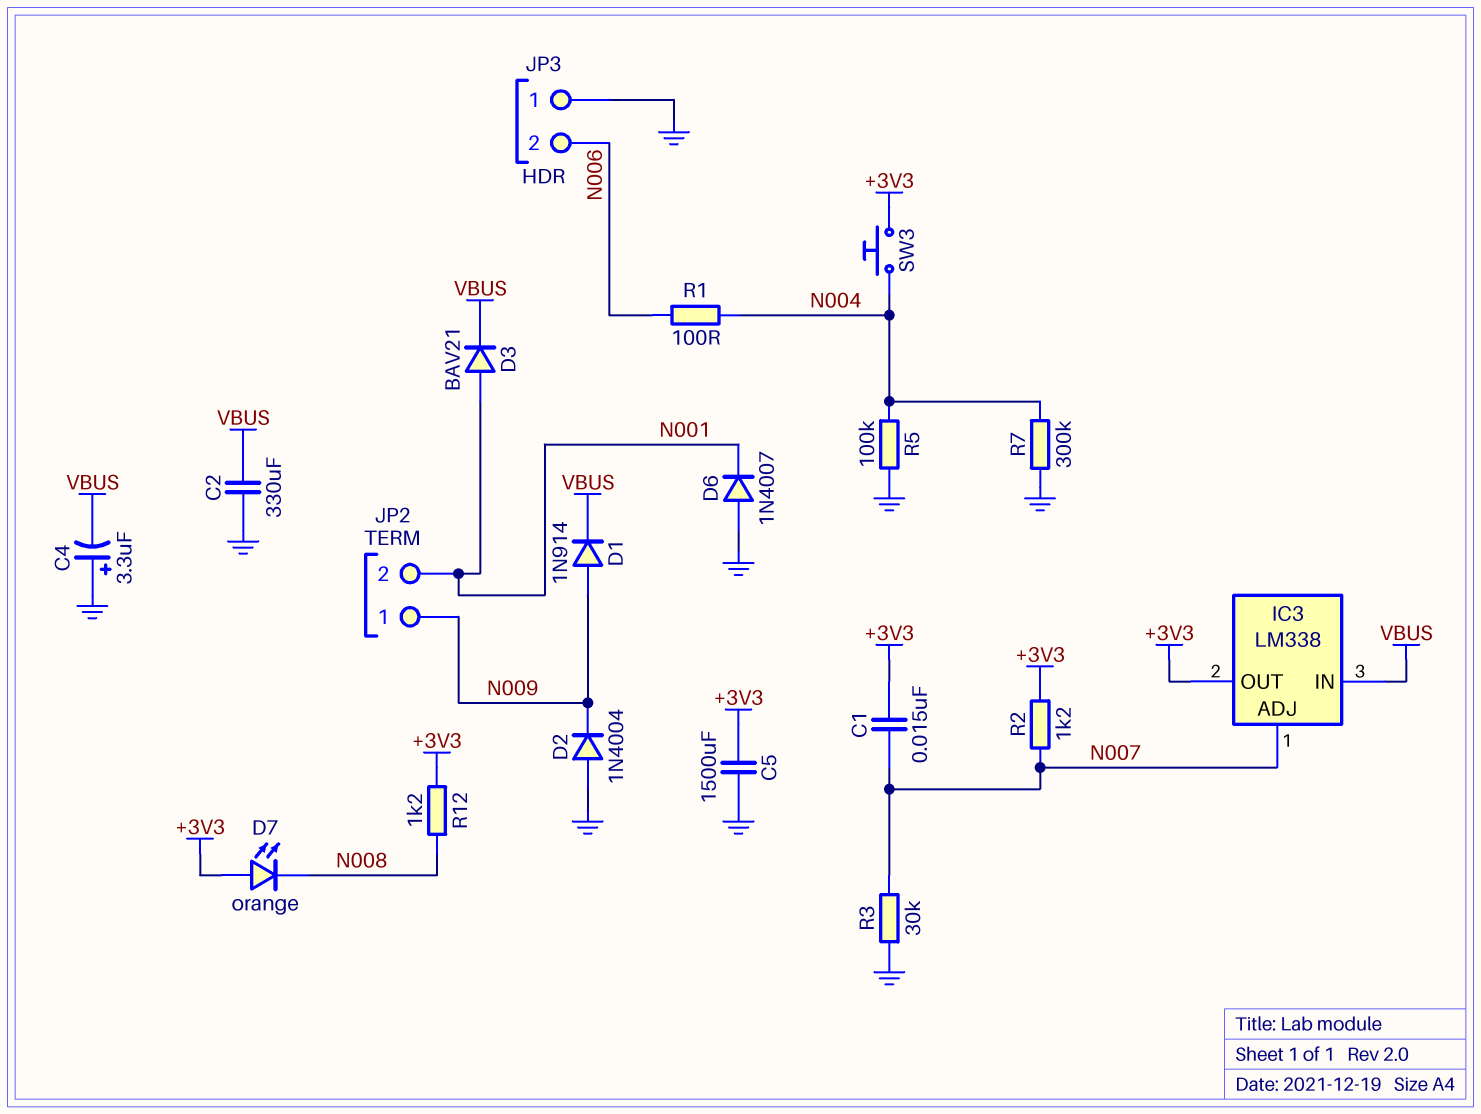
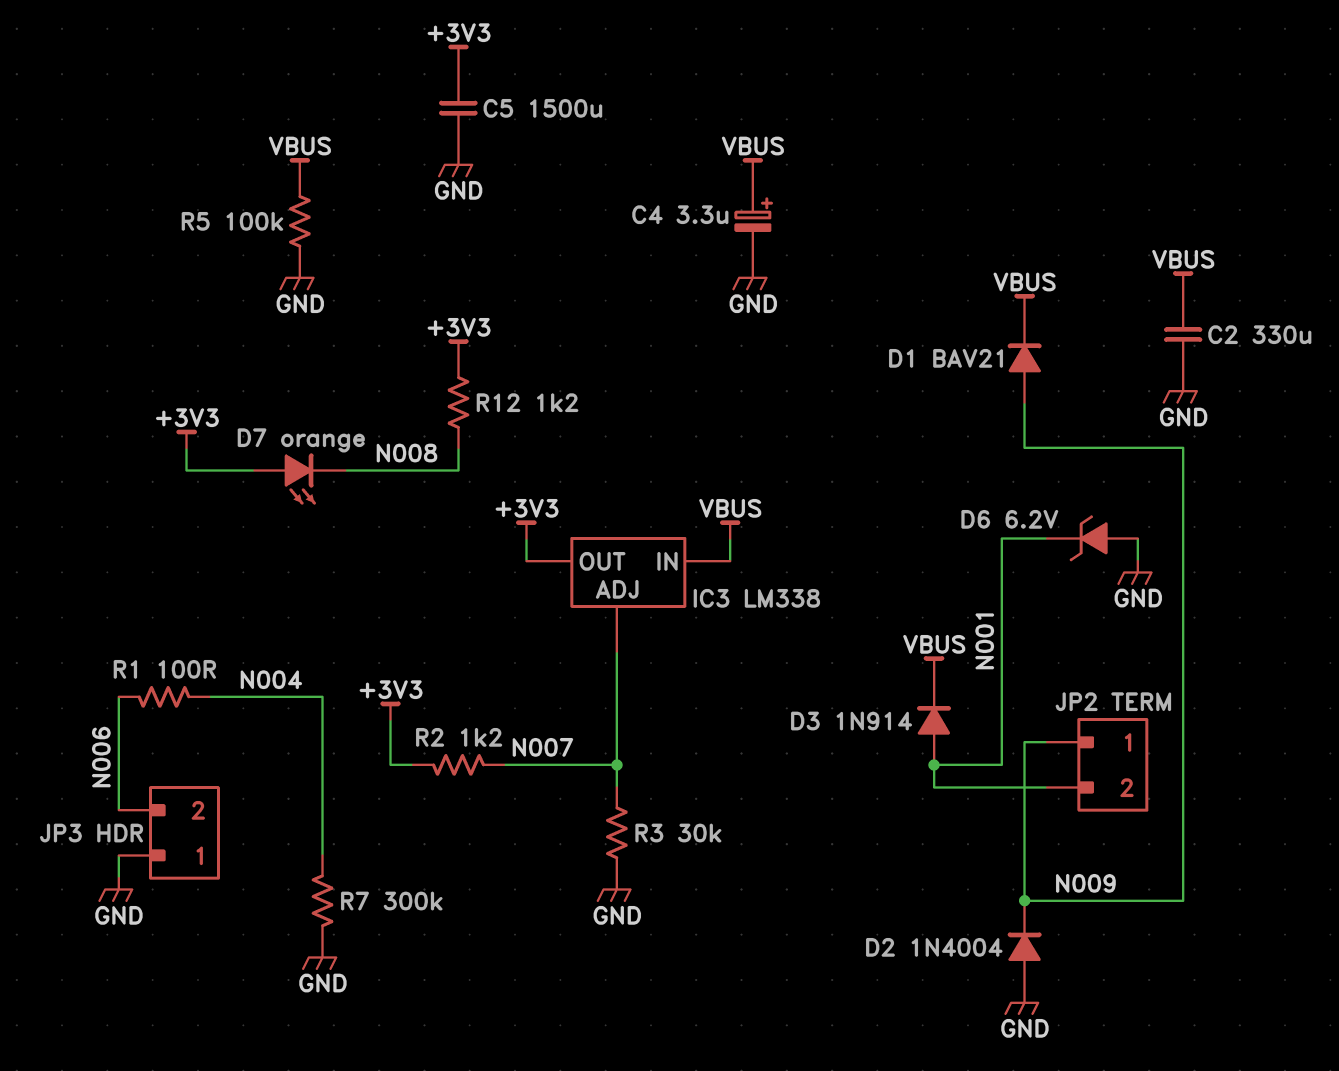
C1: 15nF (+3V3, N007) -> none
C4: 3.3uF (plus GND, minus VBUS) -> 3.3uF (plus VBUS, minus GND)
D1: diode 1N914 (A N009, K VBUS) -> diode BAV21 (A N009, K VBUS)
D3: diode BAV21 (A N001, K VBUS) -> diode 1N914 (A N001, K VBUS)
D6: diode 1N4007 (A GND, K N001) -> zener 6.2V (A GND, K N001)
R5: 100k (GND, N004) -> 100k (GND, VBUS)
SW3: button (+3V3, N004) -> none

